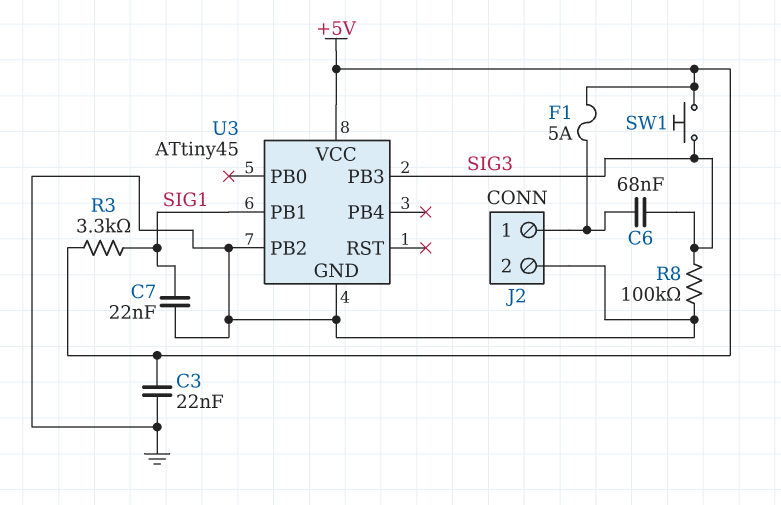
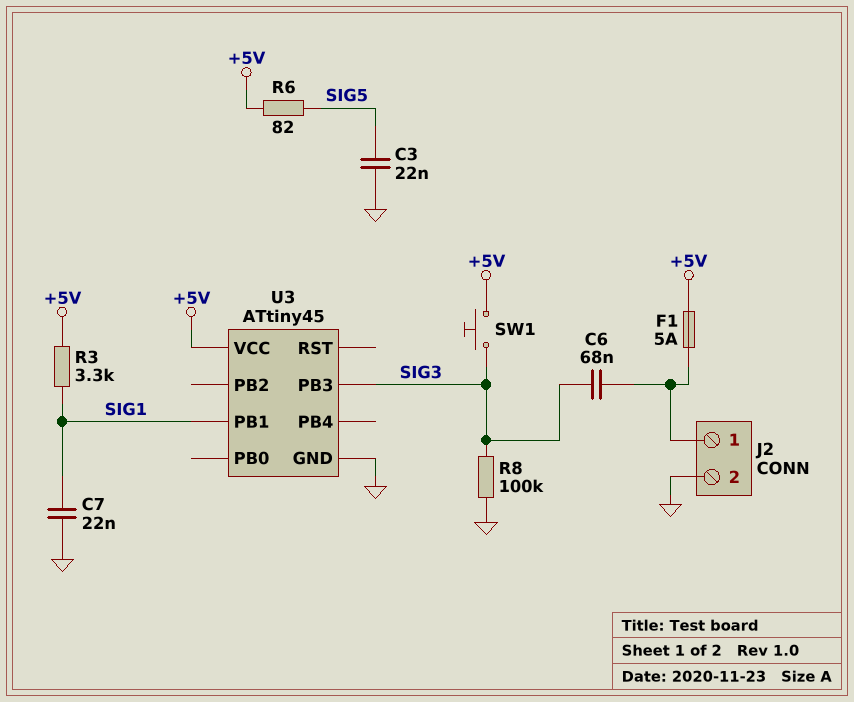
C3: 22nF (+5V, GND) -> 22nF (GND, SIG5)
R6: none -> 82 (+5V, SIG5)
U3 pin PB2: GND -> none

